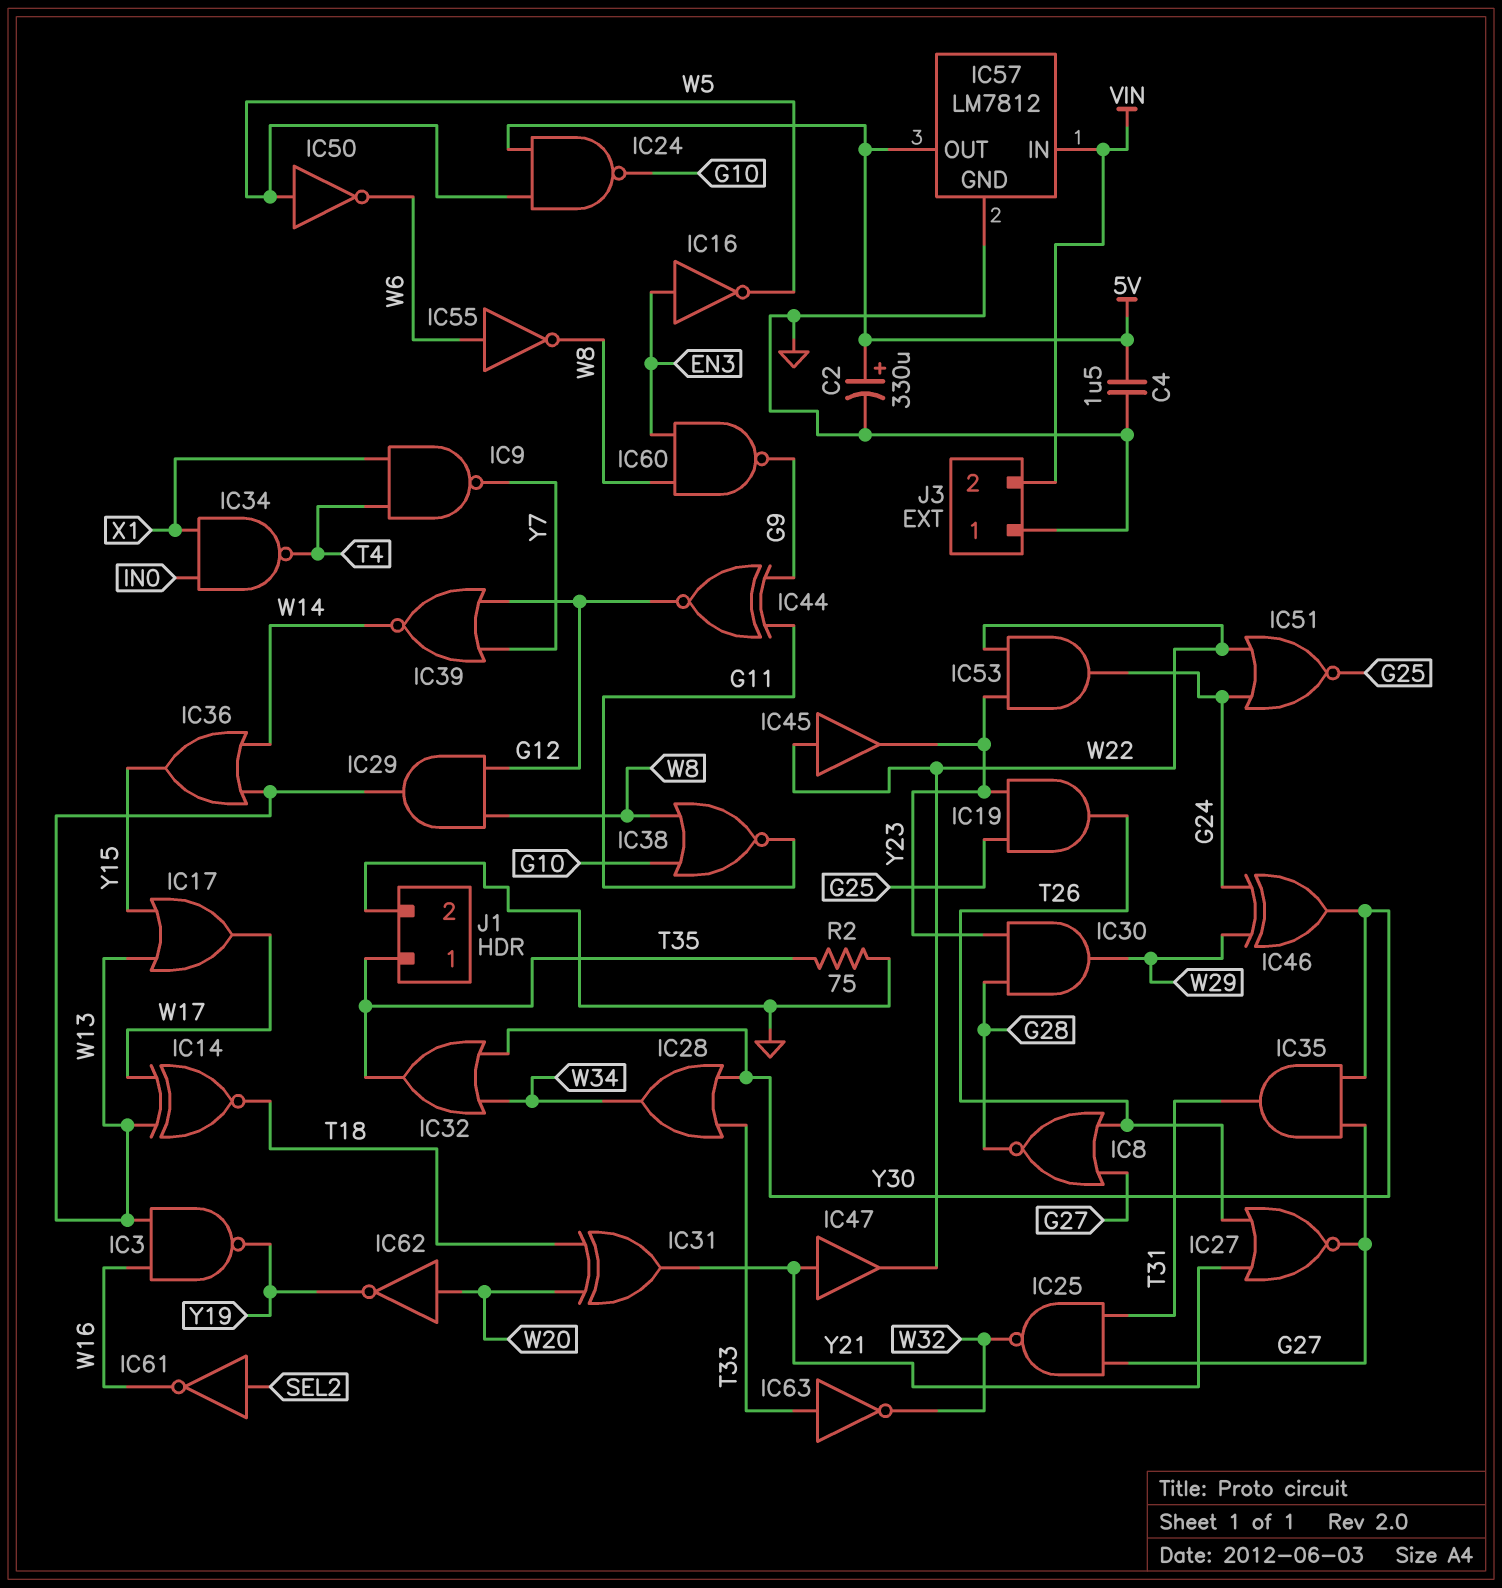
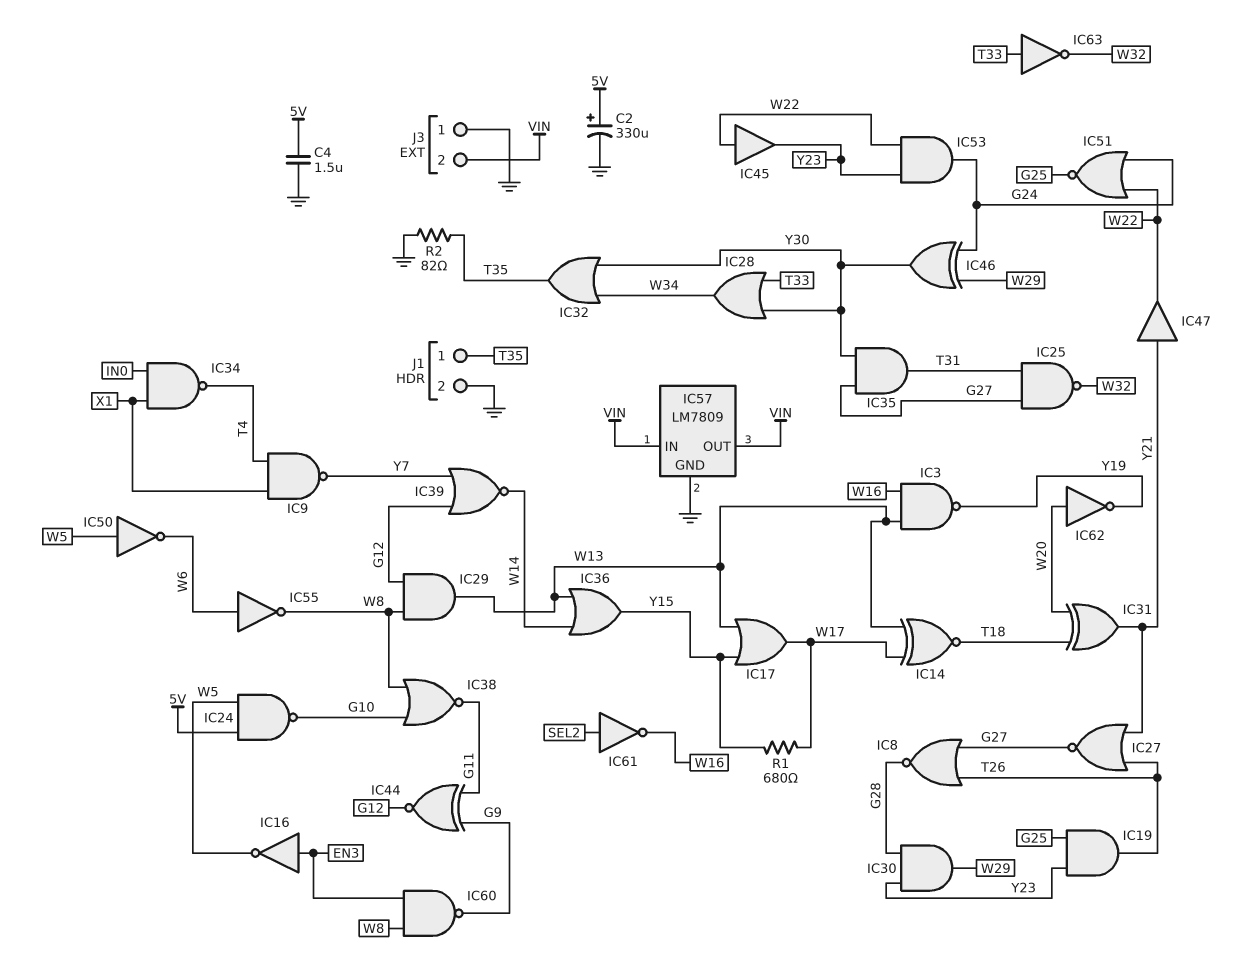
IC57: LM7812 -> LM7809
IC57 pin OUT: 5V -> VIN
R1: none -> 680 (W17, Y15)
R2: 75 (GND, T35) -> 82 (GND, T35)

